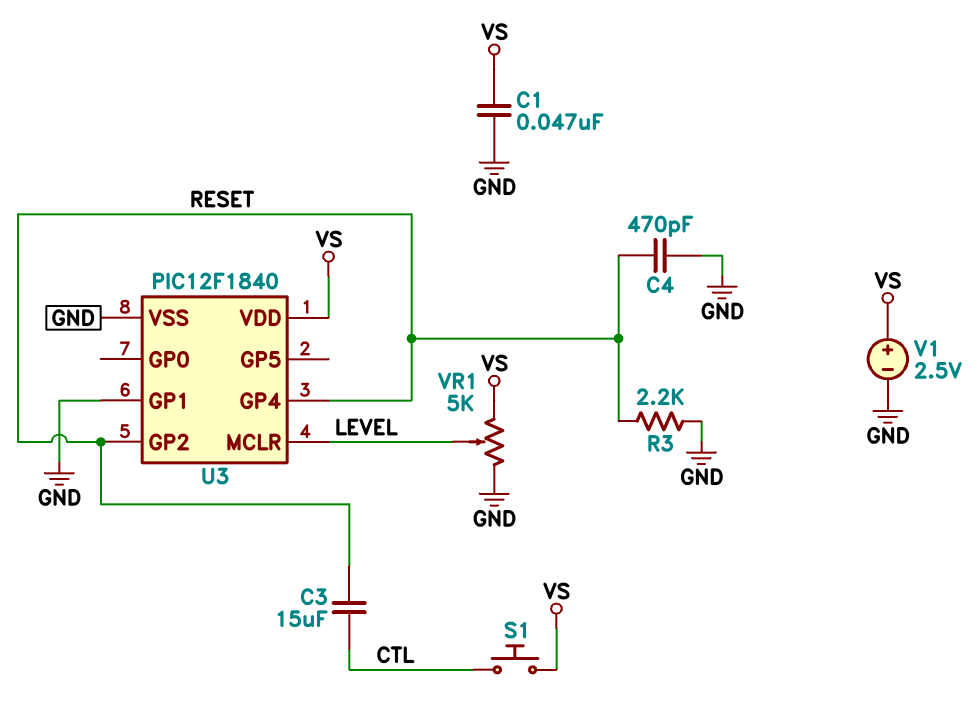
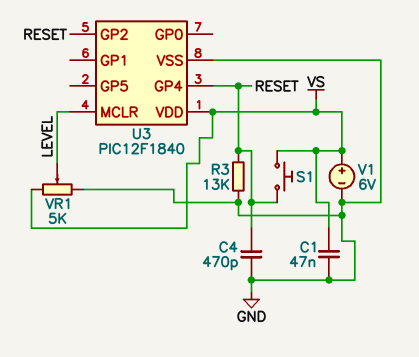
C3: 15uF (CTL, RESET) -> none
R3: 2.2k (GND, RESET) -> 13k (GND, RESET)
S1: button (CTL, VS) -> button (RESET, VS)
U3 pin GP1: GND -> none
V1: 2.5V (plus VS, minus GND) -> 6V (plus VS, minus GND)

